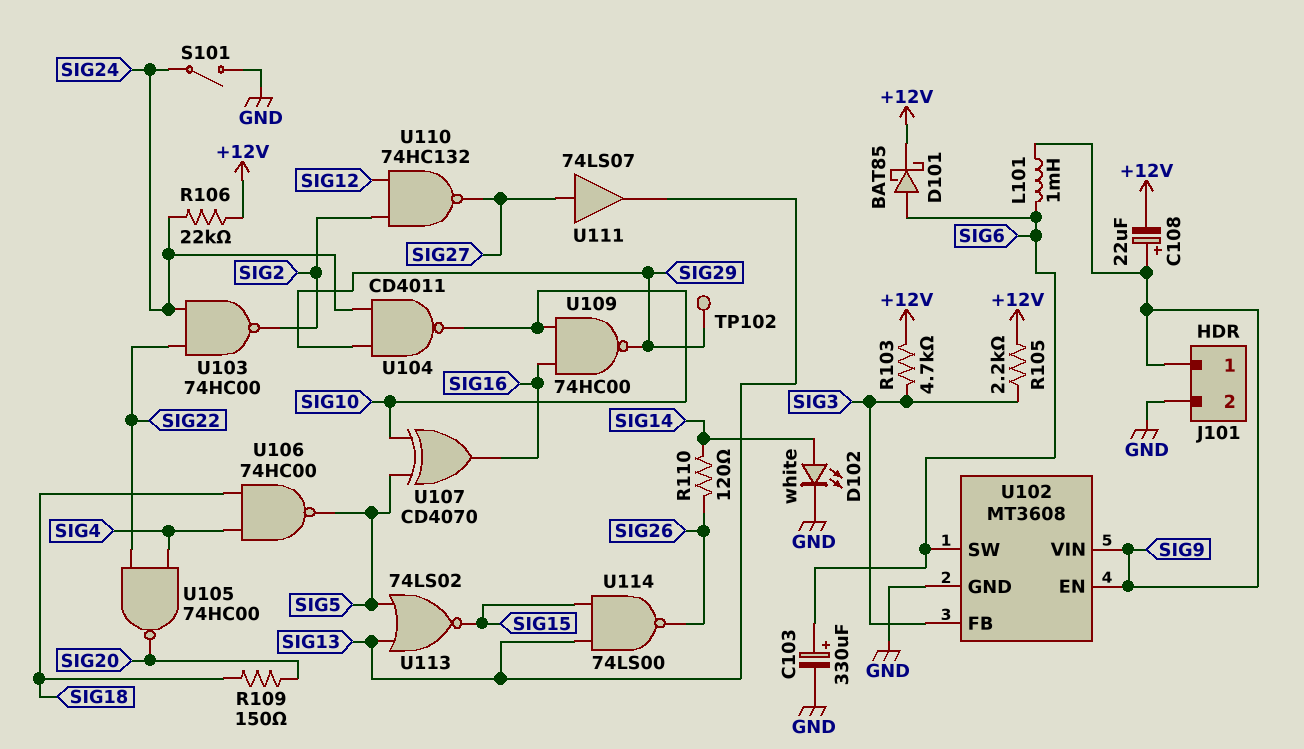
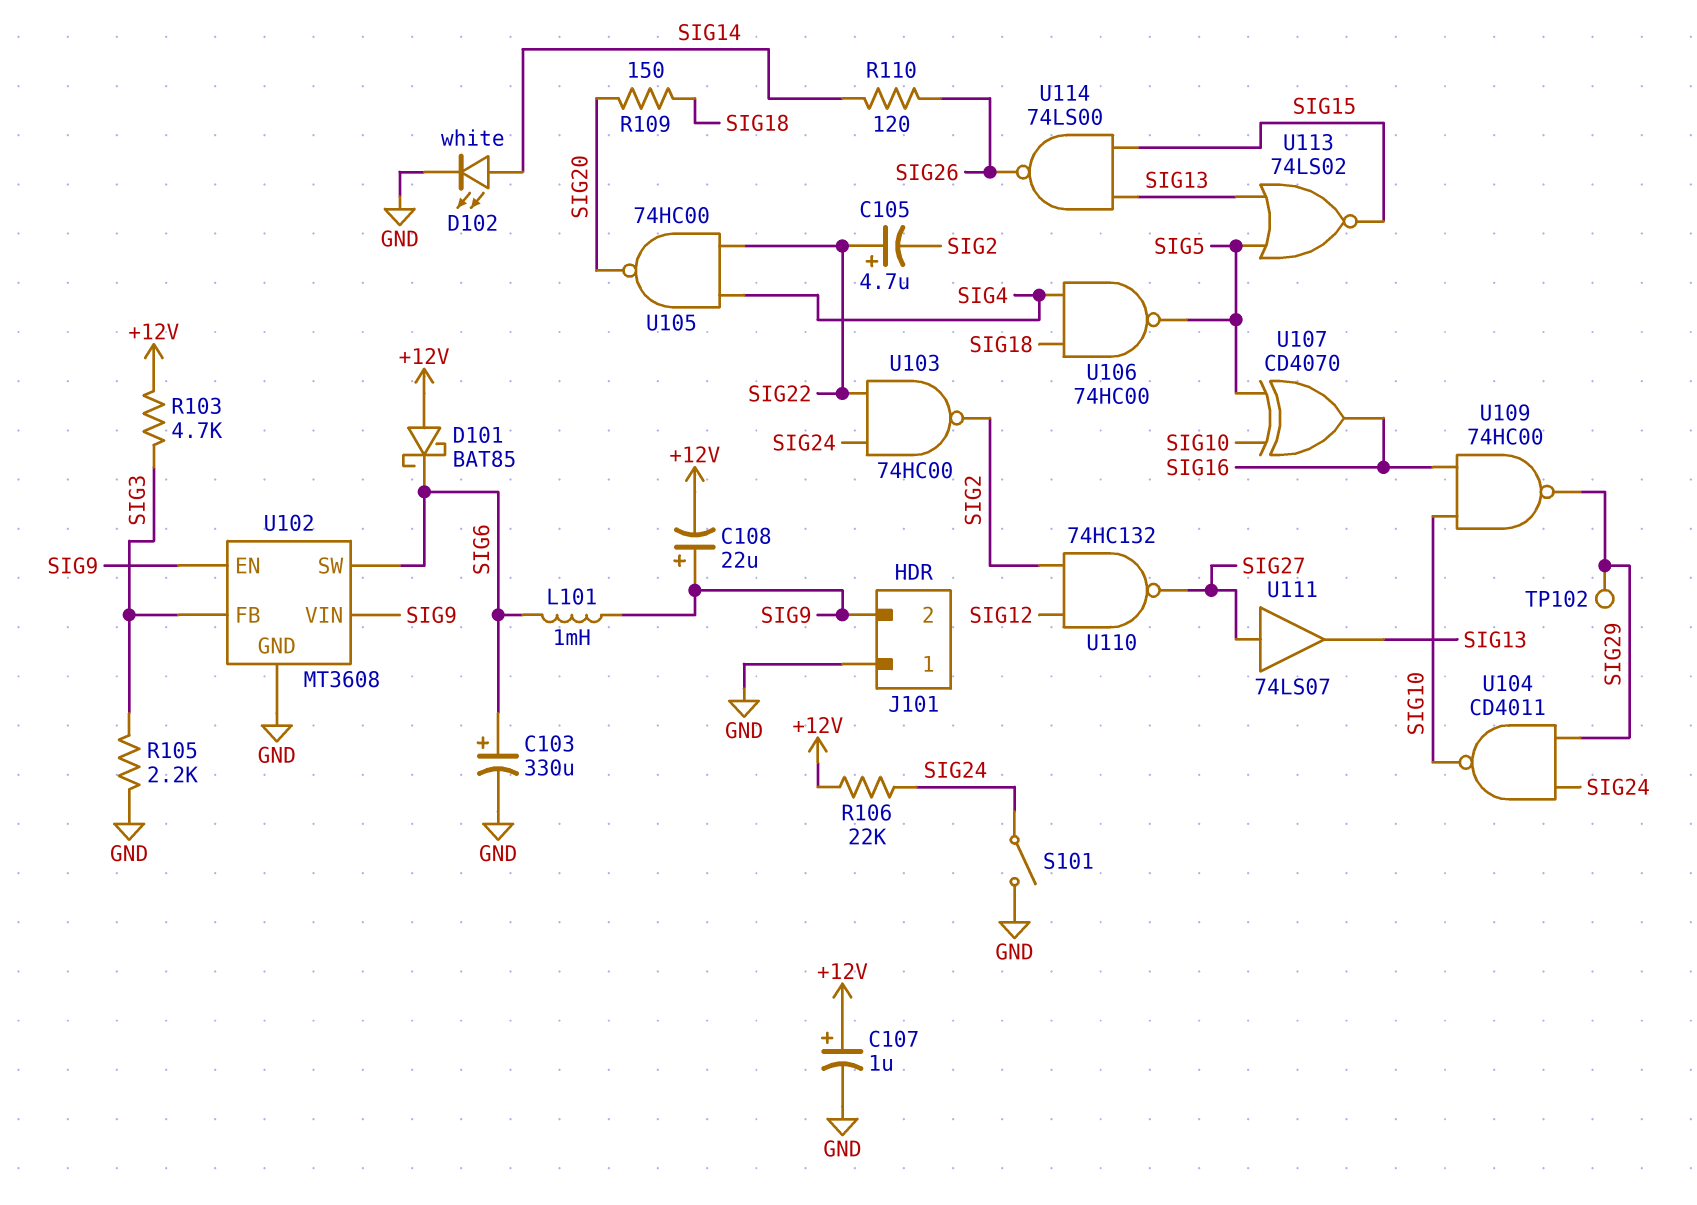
C105: none -> 4.7uF (plus SIG22, minus SIG2)
C107: none -> 1uF (plus +12V, minus GND)
D101: schottky BAT85 (A SIG6, K +12V) -> schottky BAT85 (A +12V, K SIG6)
J101 pin 1: SIG9 -> GND
J101 pin 2: GND -> SIG9
R105: 2.2k (+12V, SIG3) -> 2.2k (GND, SIG3)

